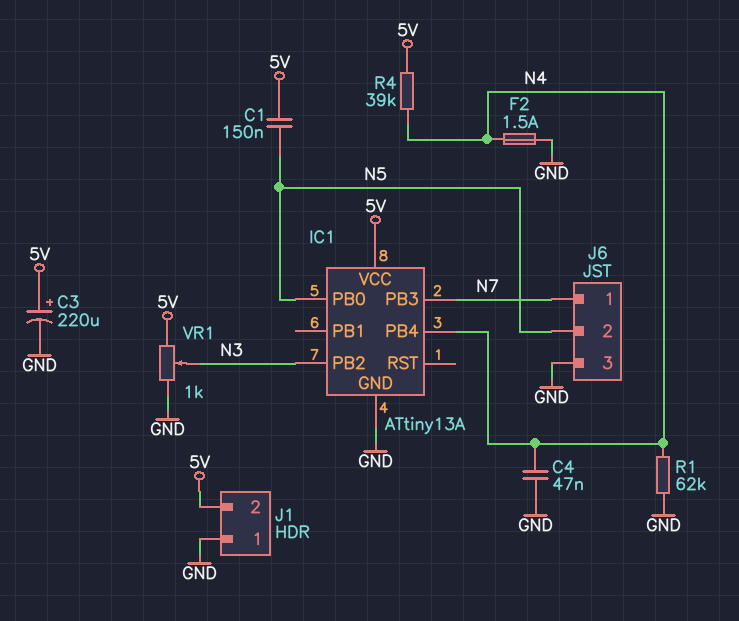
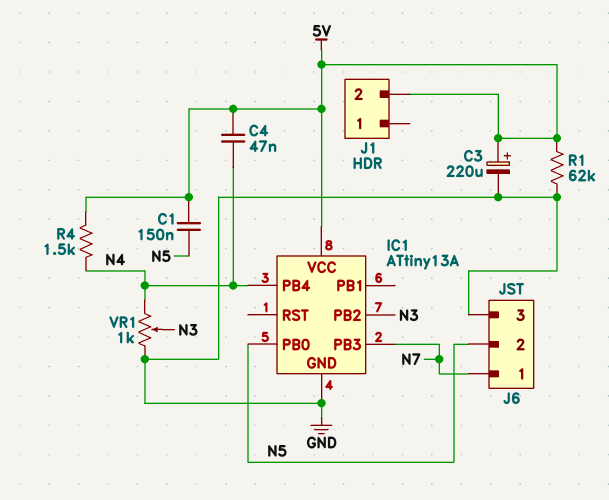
C4: 47nF (GND, N4) -> 47nF (5V, N4)
F2: 1.5A (GND, N4) -> none
J1 pin 1: GND -> none
R1: 62k (GND, N4) -> 62k (5V, GND)
R4: 39k (5V, N4) -> 1.5k (5V, N4)
VR1: 1k (5V, GND, wiper N3) -> 1k (GND, N4, wiper N3)

